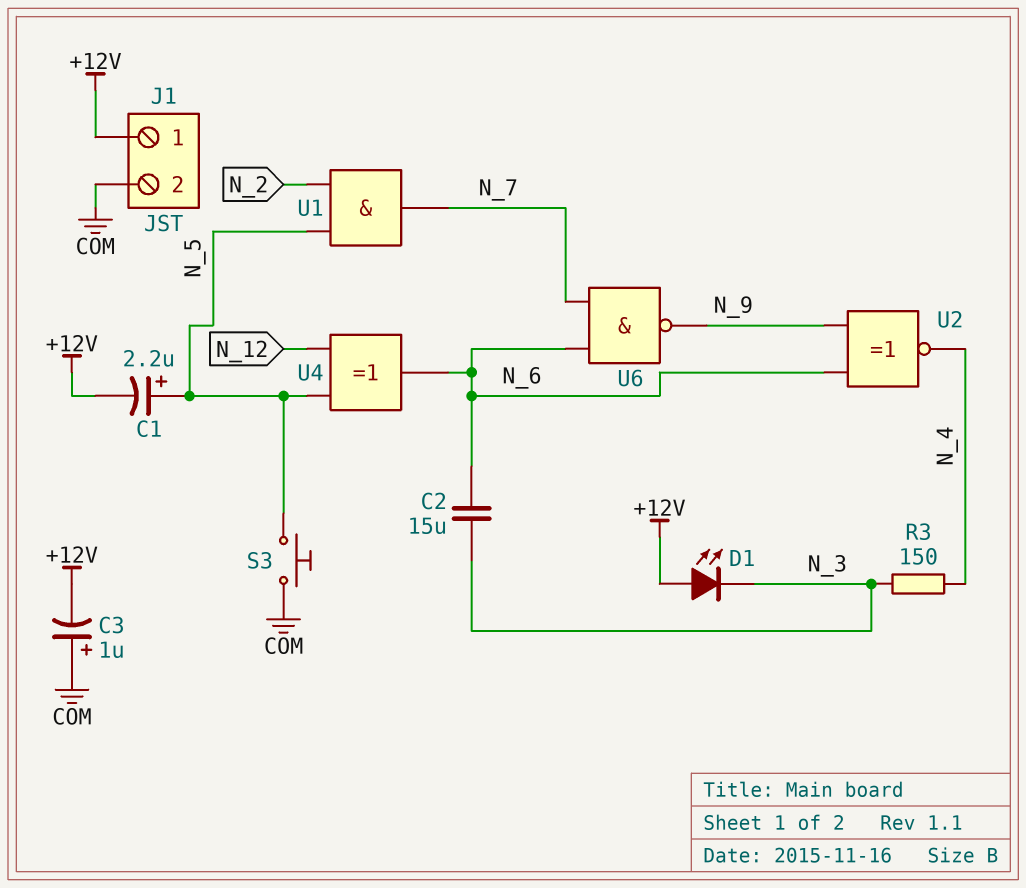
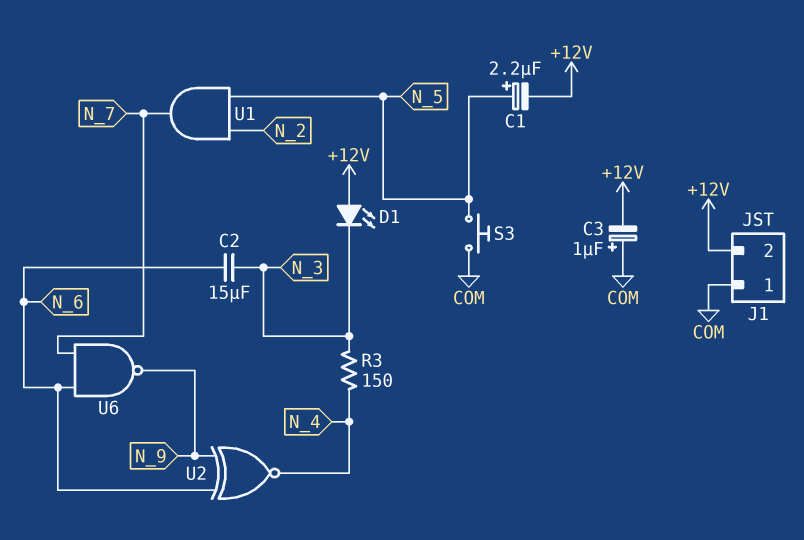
J1 pin 1: +12V -> COM
J1 pin 2: COM -> +12V
U4: XOR (in N_5, in N_12, out N_6) -> none

